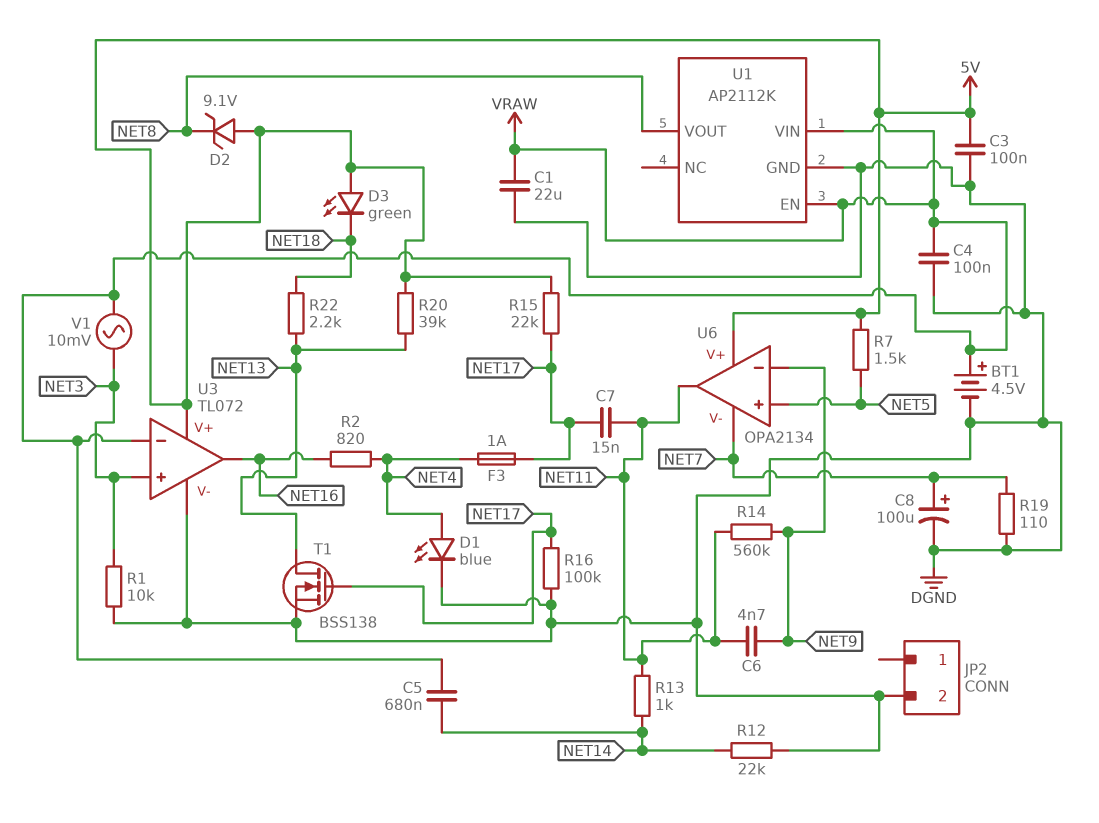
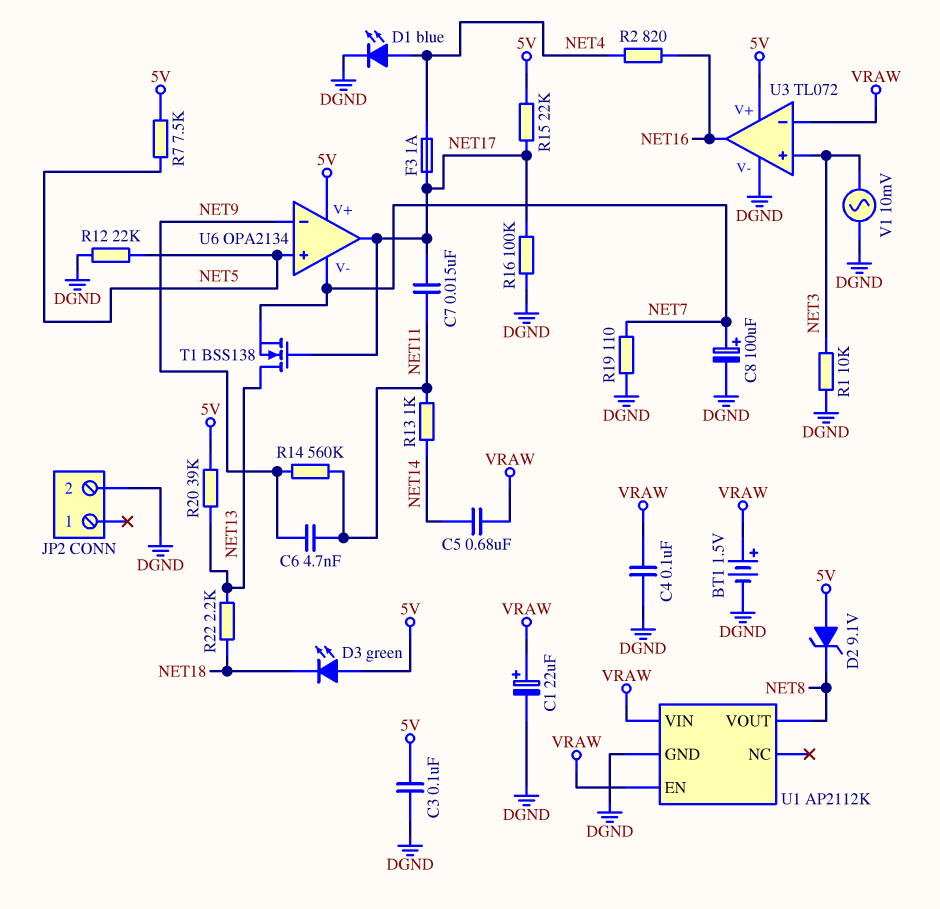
BT1: 4.5V (plus VRAW, minus DGND) -> 1.5V (plus VRAW, minus DGND)
C1: 22uF (DGND, VRAW) -> 22uF (plus VRAW, minus DGND)
R7: 1.5k (5V, NET5) -> 7.5k (5V, NET5)
R12: 22k (DGND, NET14) -> 22k (DGND, NET5)
T1: NMOS BSS138 (G NET17, D NET13, S DGND) -> NMOS BSS138 (G NET17, D NET13, S NET7)
U6 pin out: NET11 -> NET17
V1: AC 10mV (NET3, VRAW) -> AC 10mV (DGND, NET3)

